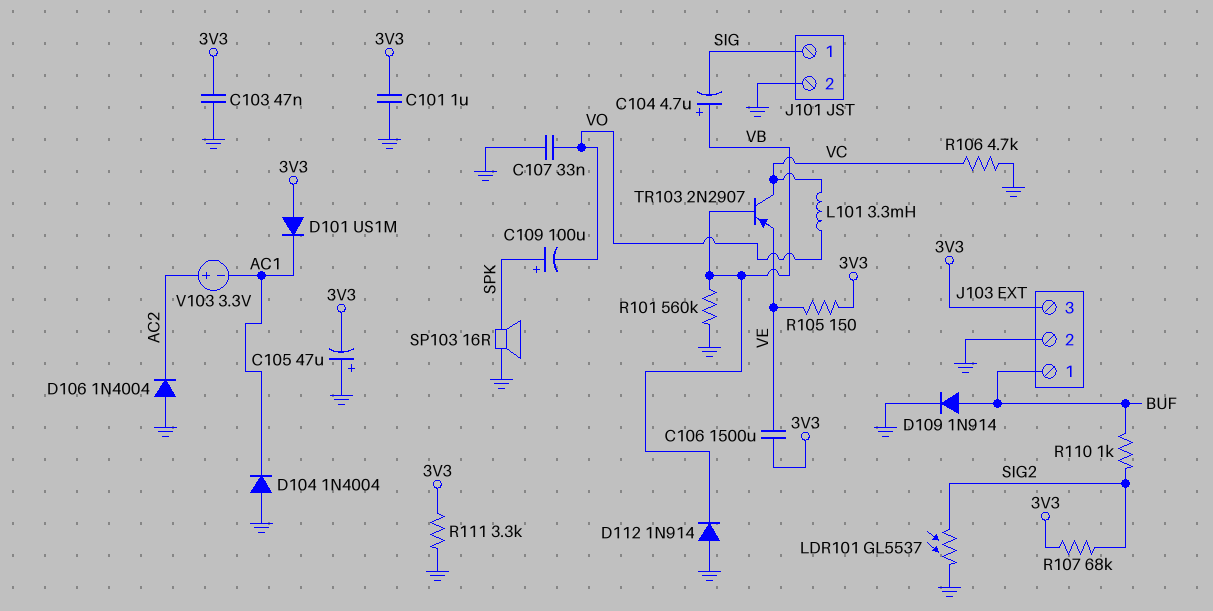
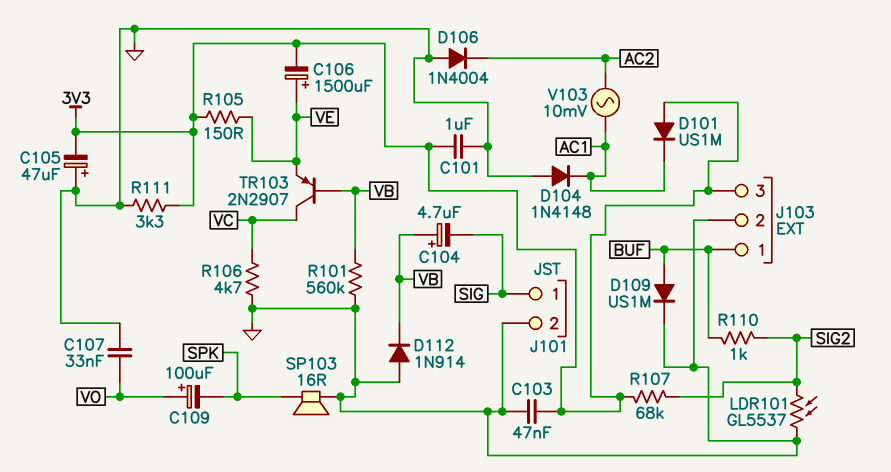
C106: 1500uF (3V3, VE) -> 1500uF (plus VE, minus 3V3)
C109: 100uF (plus SPK, minus VO) -> 100uF (plus VO, minus SPK)
D104: diode 1N4004 (A GND, K AC1) -> diode 1N4148 (A GND, K AC1)
D109: diode 1N914 (A BUF, K GND) -> diode US1M (A BUF, K GND)
L101: 3.3mH (VC, VO) -> none
V103: 3.3V (plus AC2, minus AC1) -> AC 10mV (AC1, AC2)

